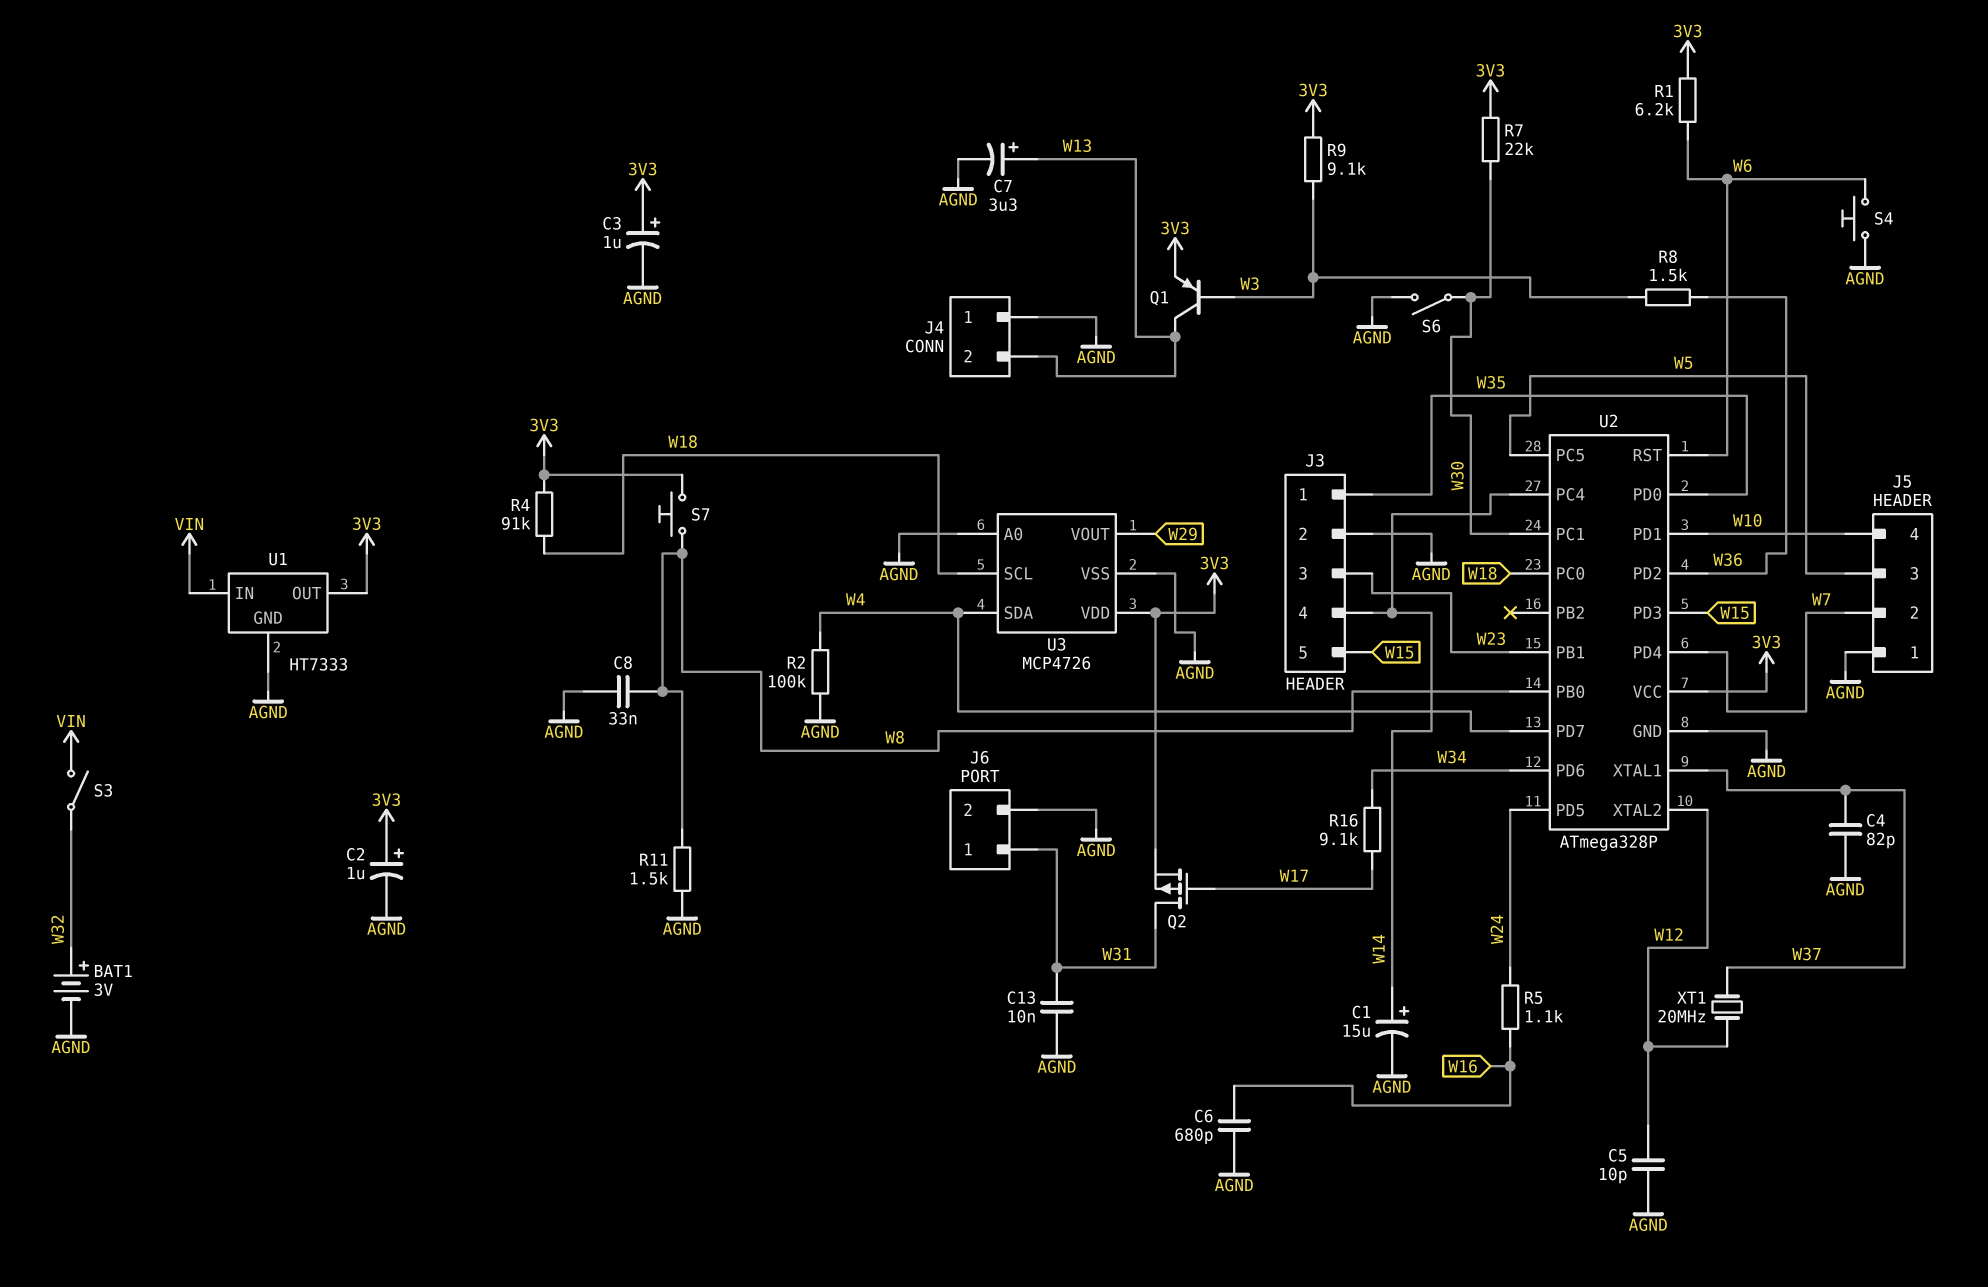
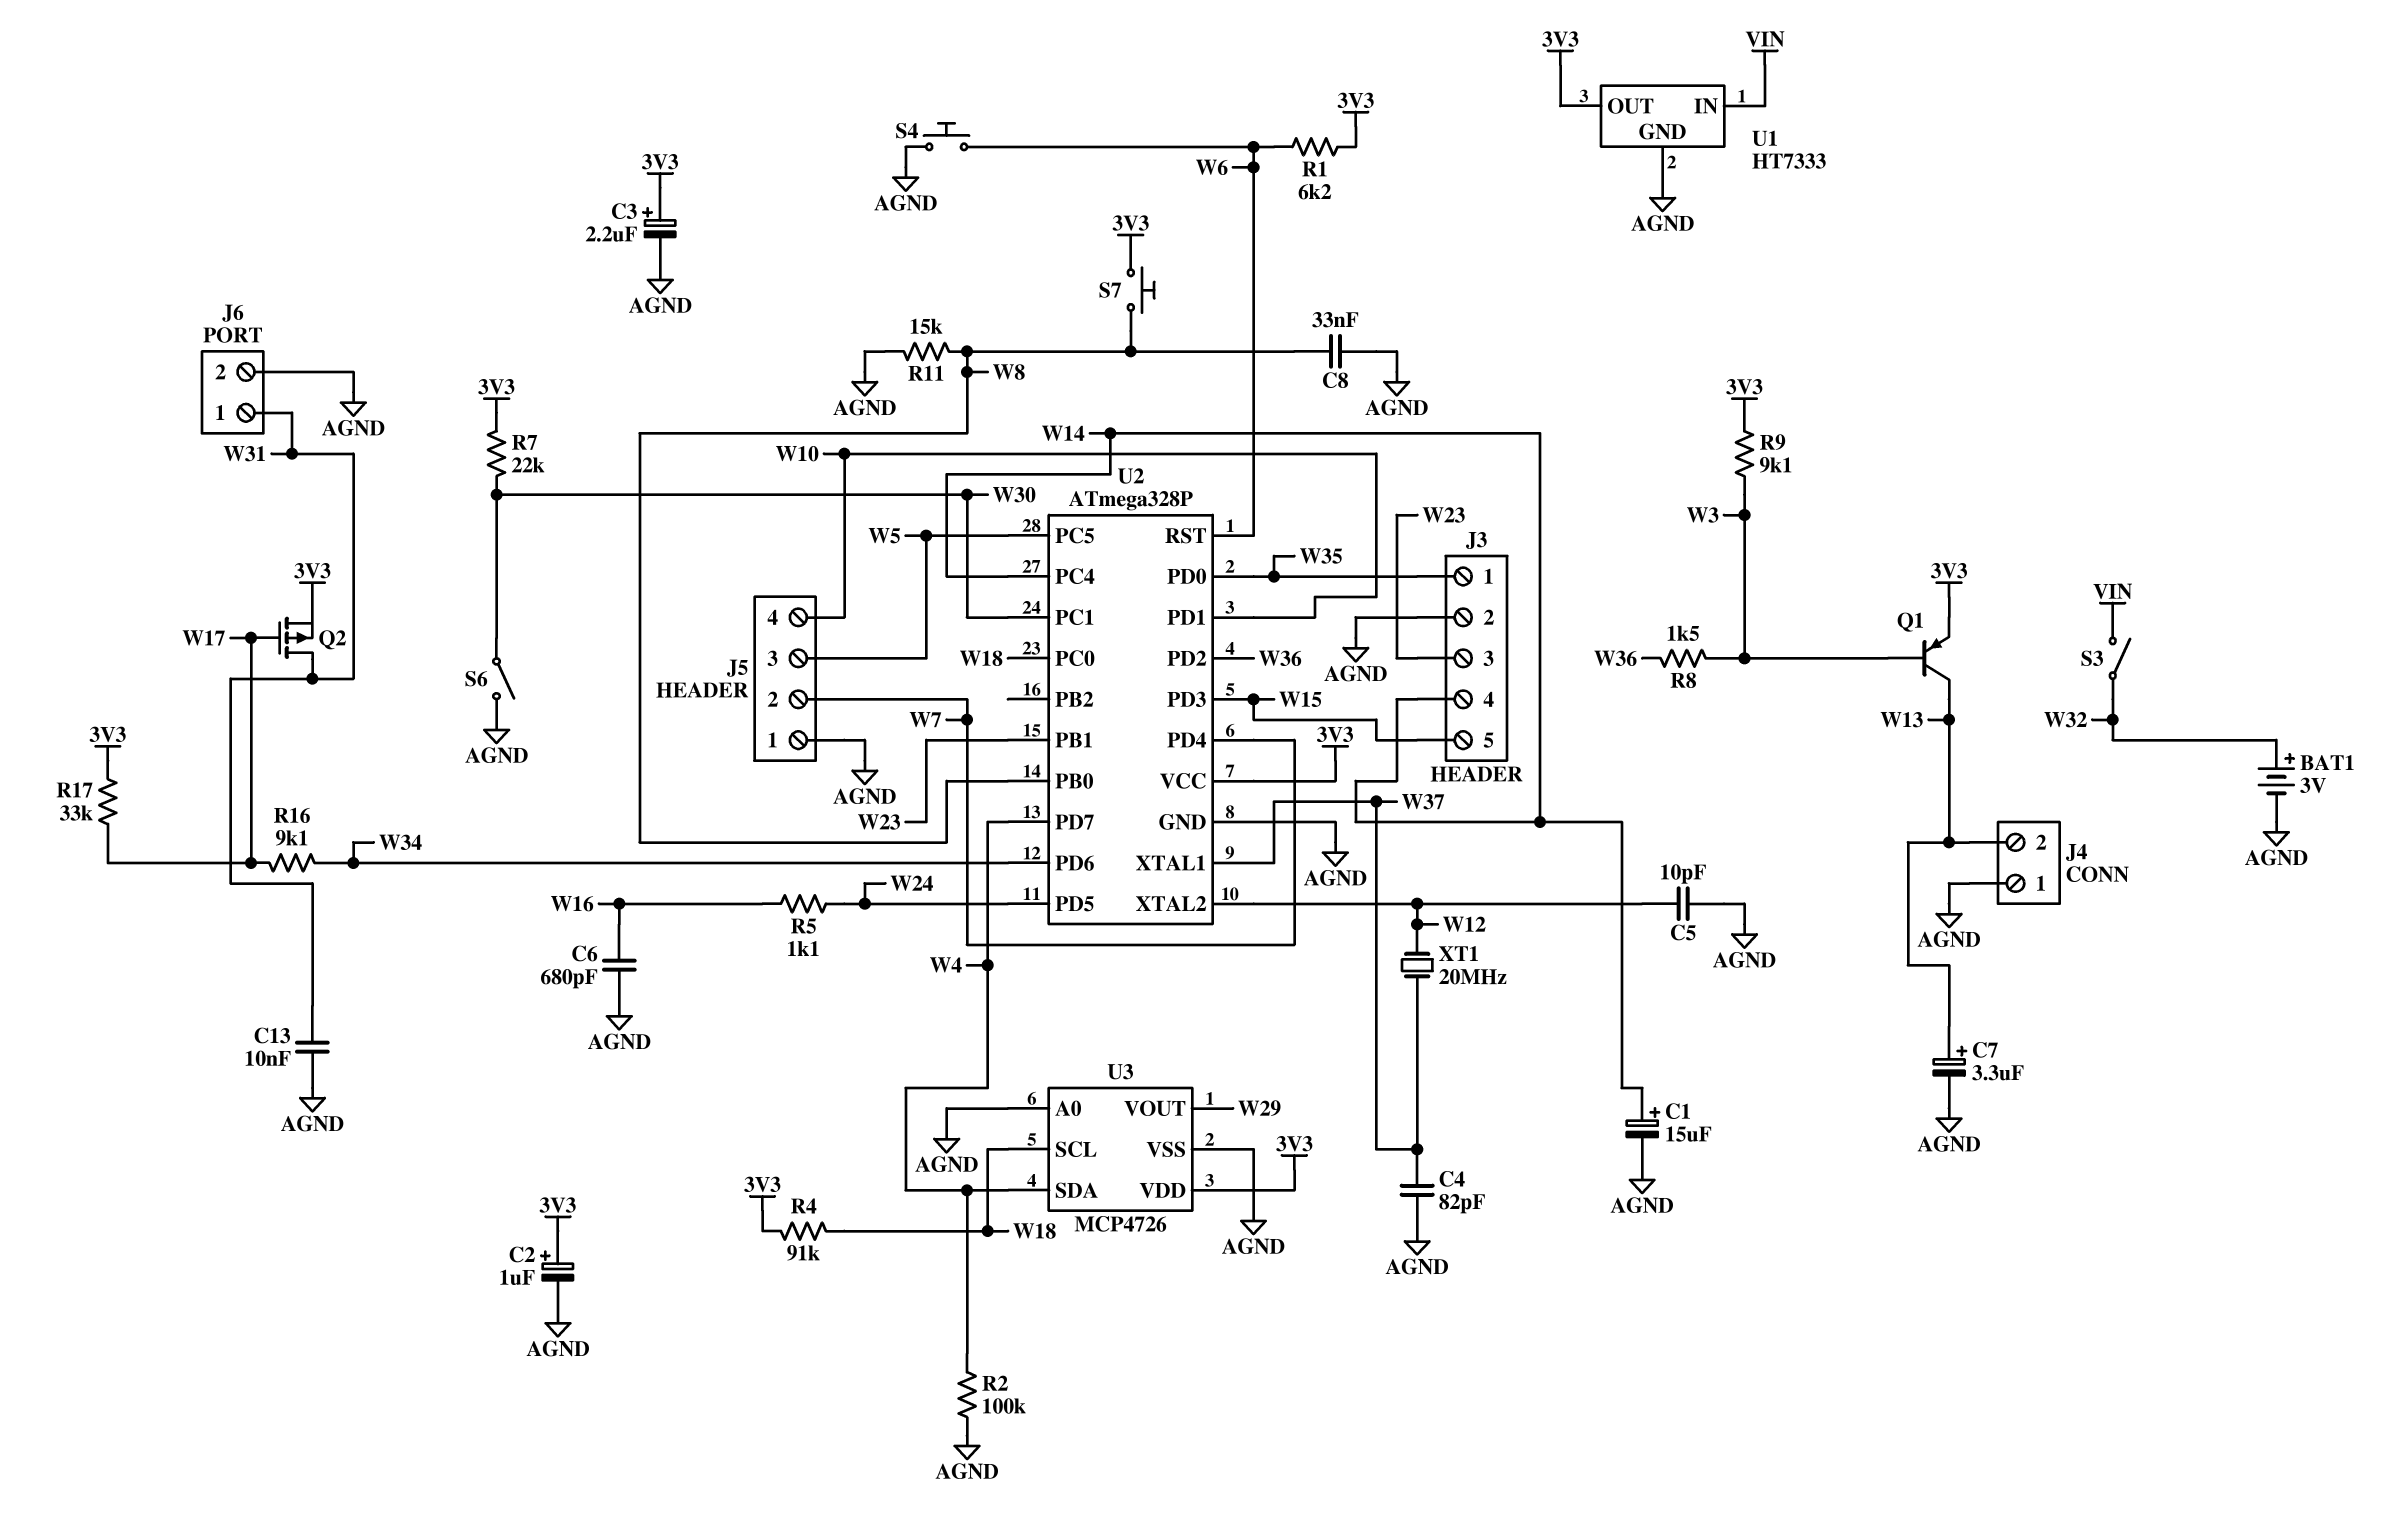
C3: 1uF (plus 3V3, minus AGND) -> 2.2uF (plus 3V3, minus AGND)
R11: 1.5k (AGND, W8) -> 15k (AGND, W8)
R17: none -> 33k (3V3, W17)

